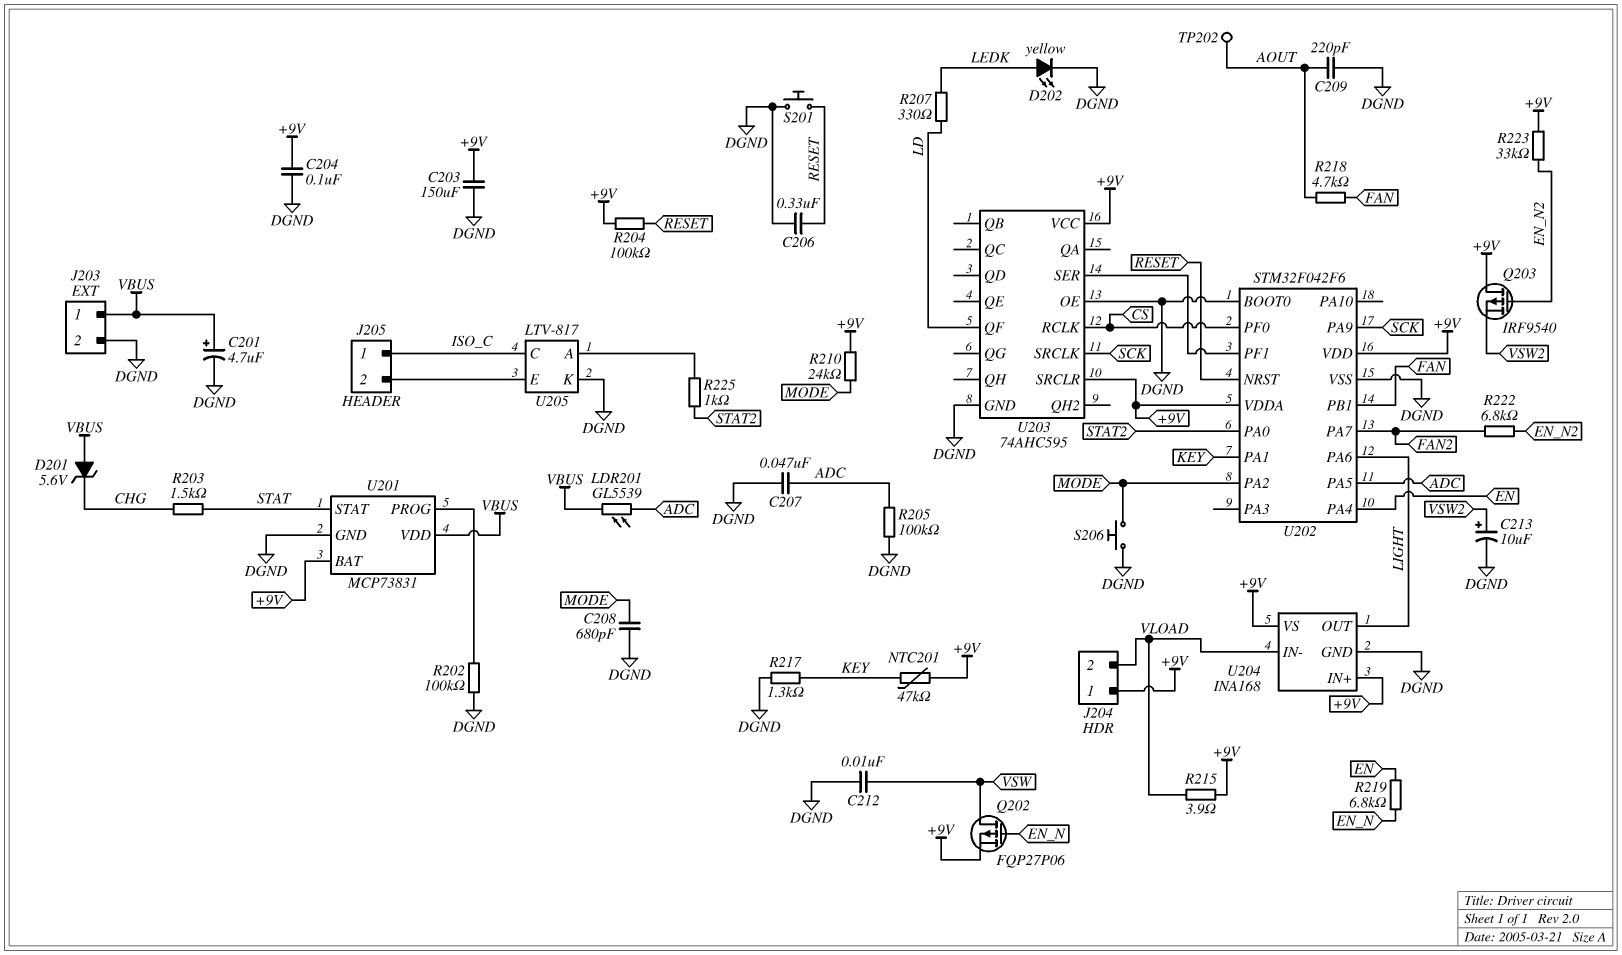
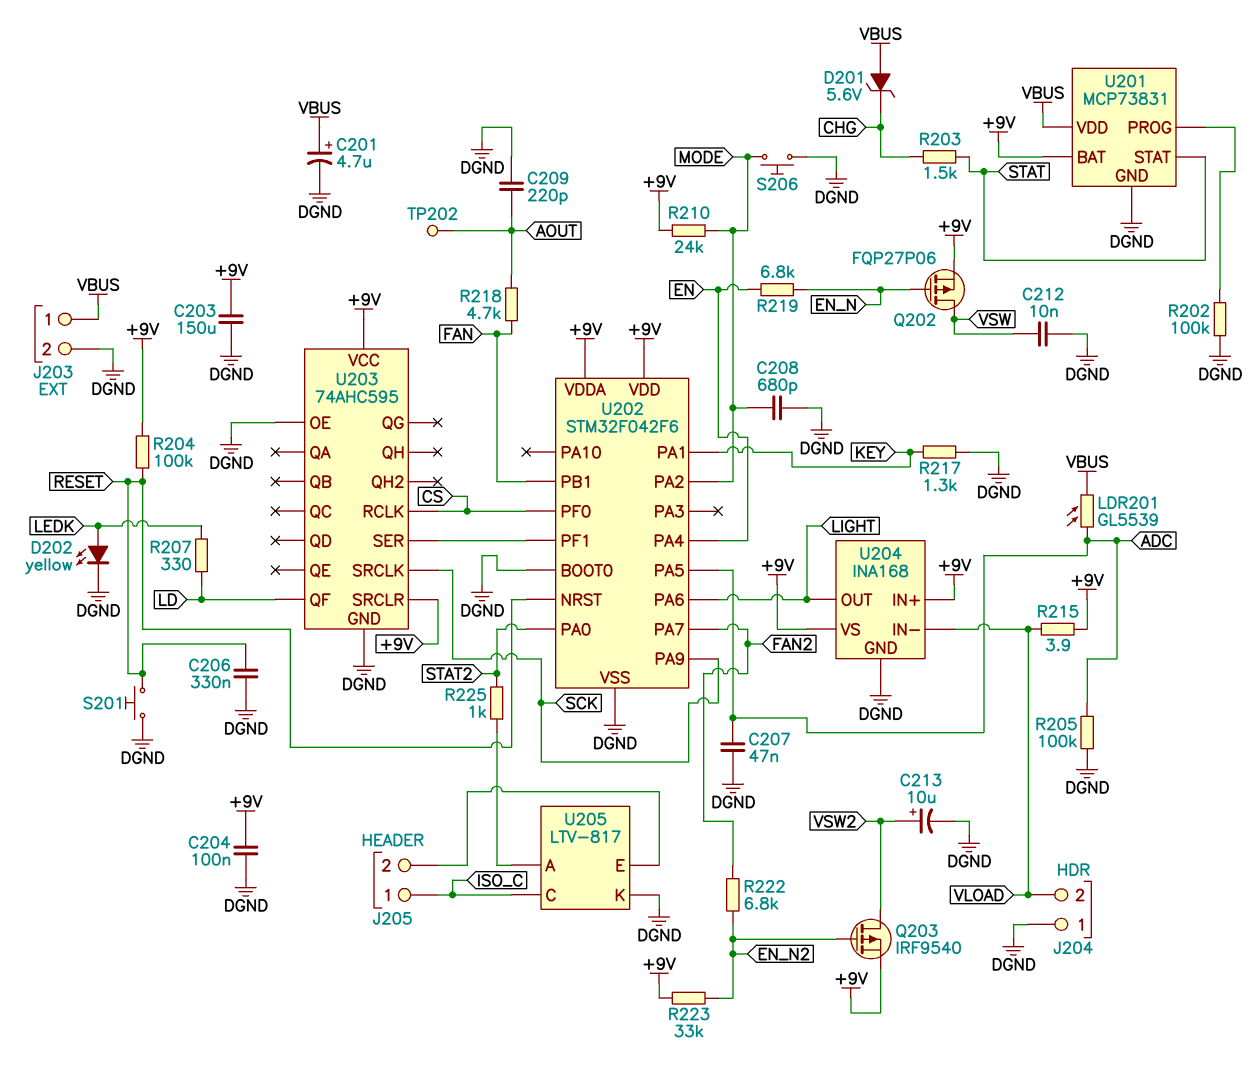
J204 pin 1: +9V -> DGND
NTC201: 47k (+9V, KEY) -> none
Q203: PMOS IRF9540 (G EN_N2, D +9V, S VSW2) -> PMOS IRF9540 (G EN_N2, D VSW2, S +9V)

